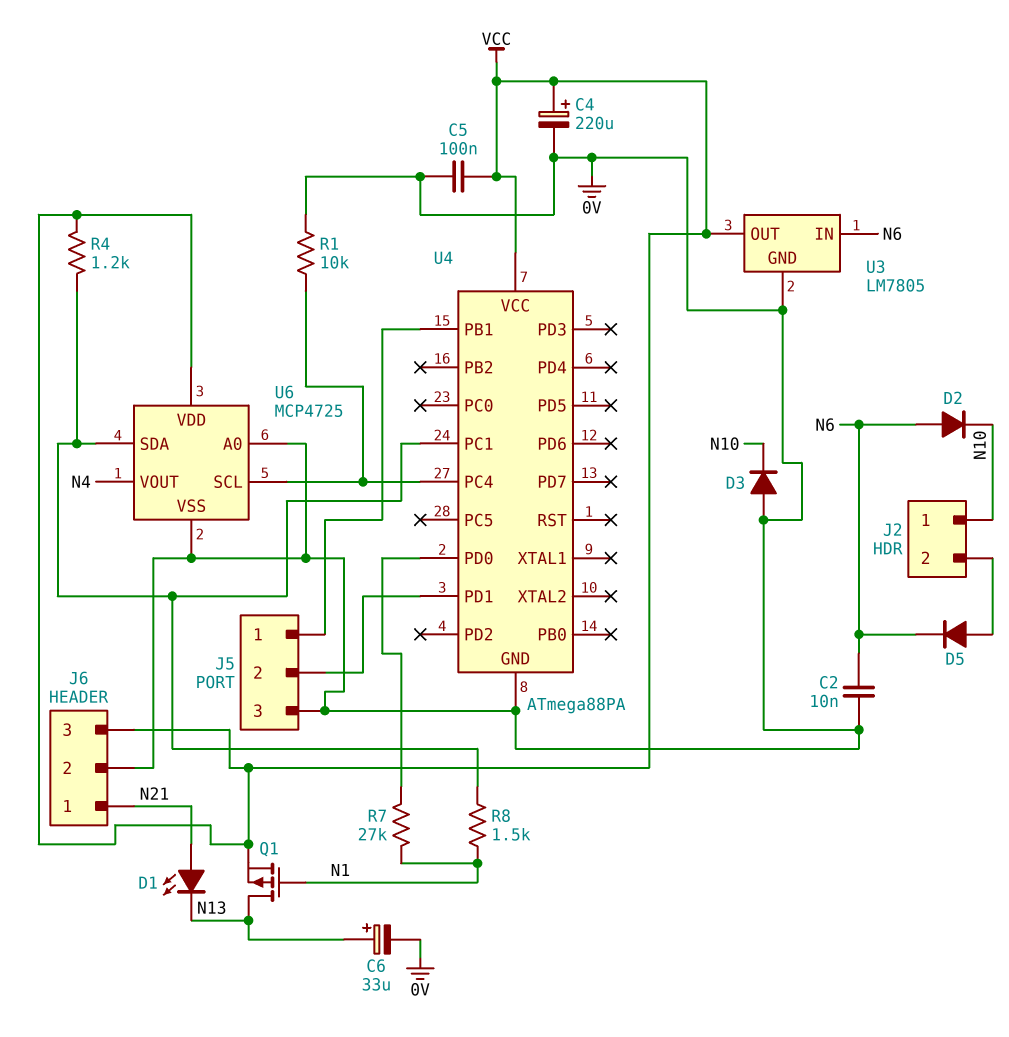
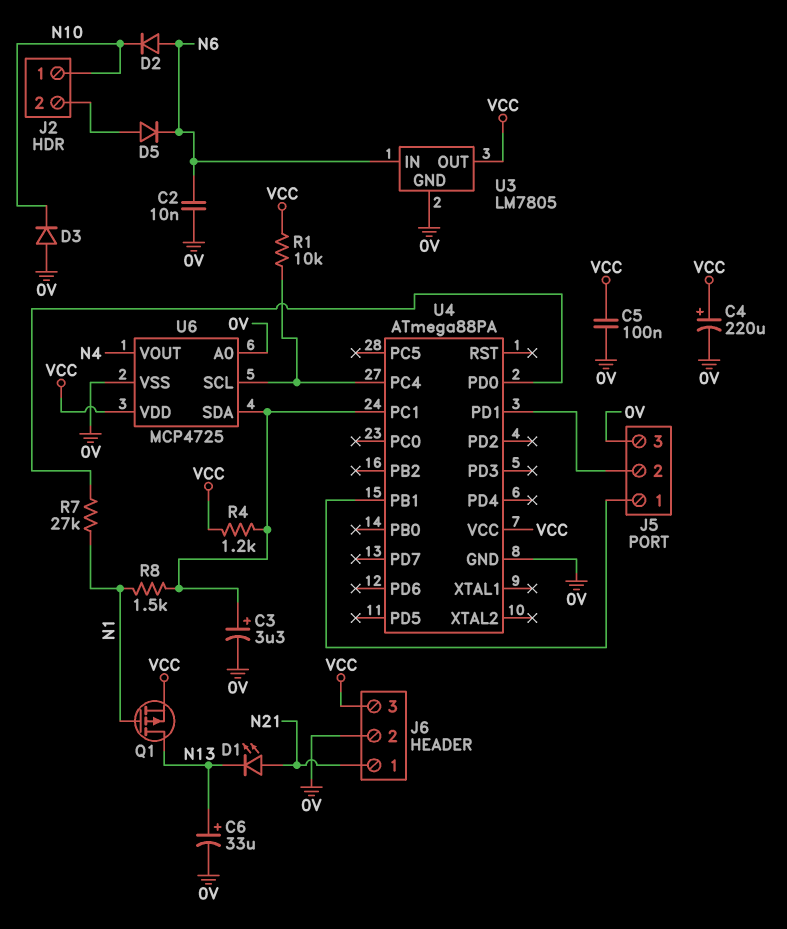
C3: none -> 3.3uF (plus U4/PC1, minus 0V)
R1: 10k (0V, U4/PC4) -> 10k (U4/PC4, VCC)

